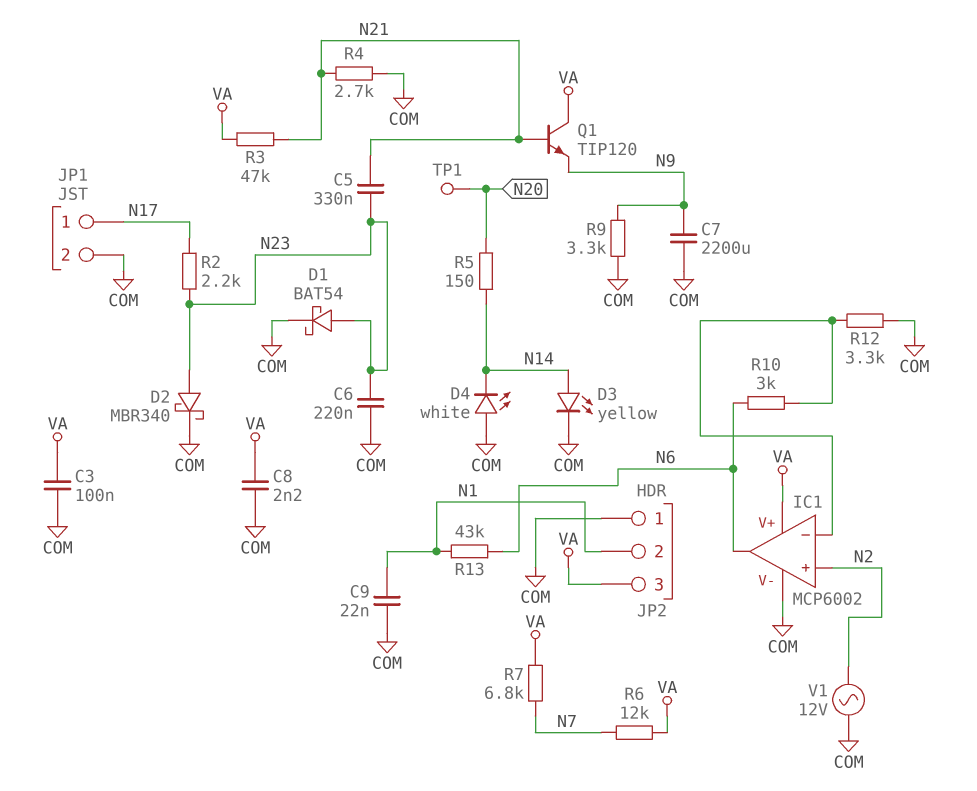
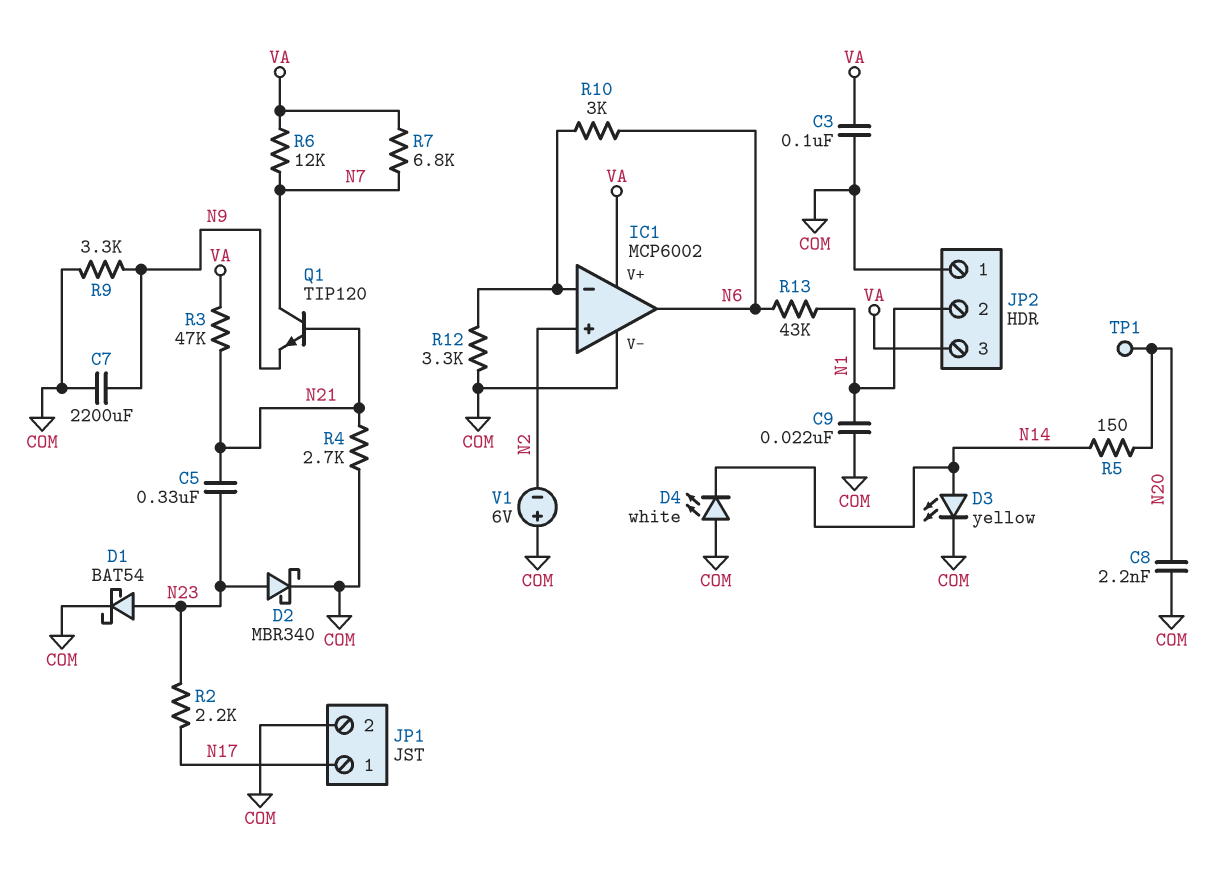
C6: 220nF (COM, N23) -> none
C8: 2.2nF (COM, VA) -> 2.2nF (COM, N20)
Q1: NPN TIP120 (B N21, C VA, E N9) -> NPN TIP120 (B N21, C N7, E N9)
V1: AC 12V (COM, N2) -> 6V (plus COM, minus N2)

